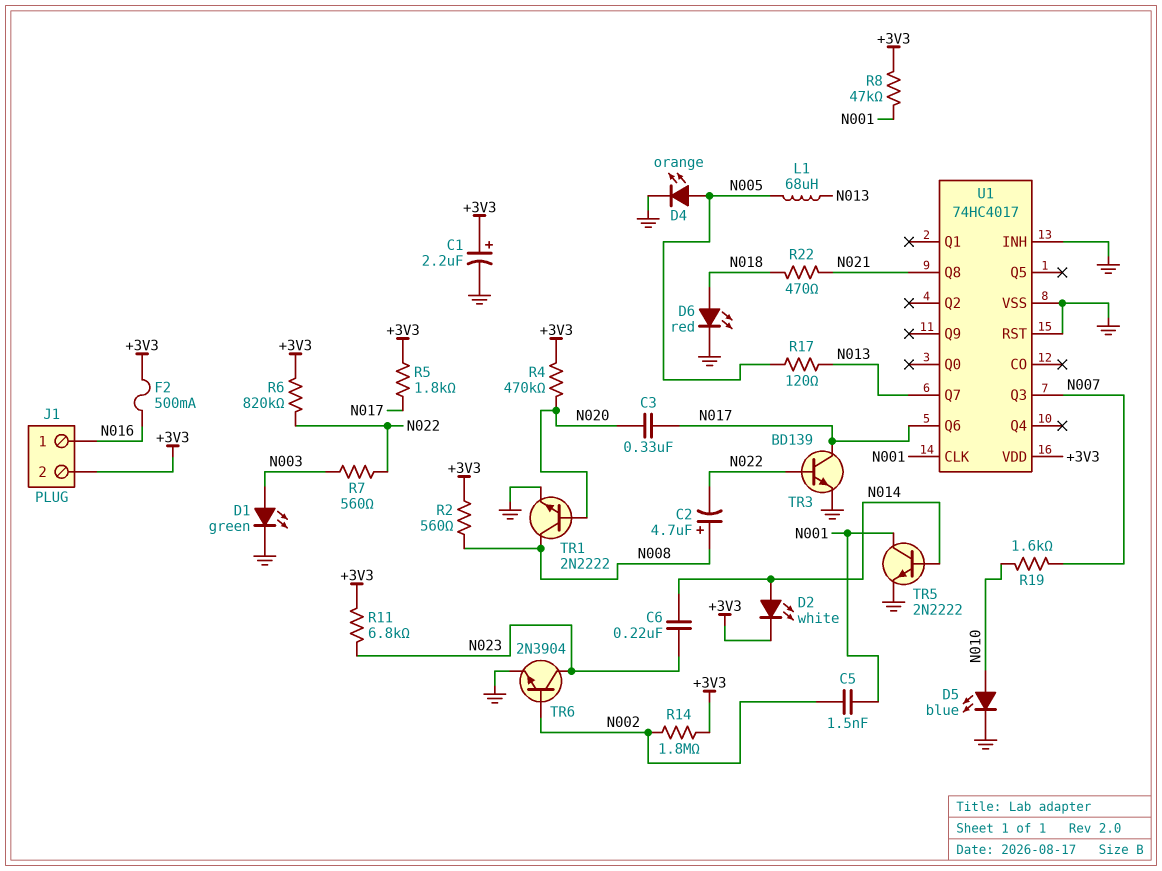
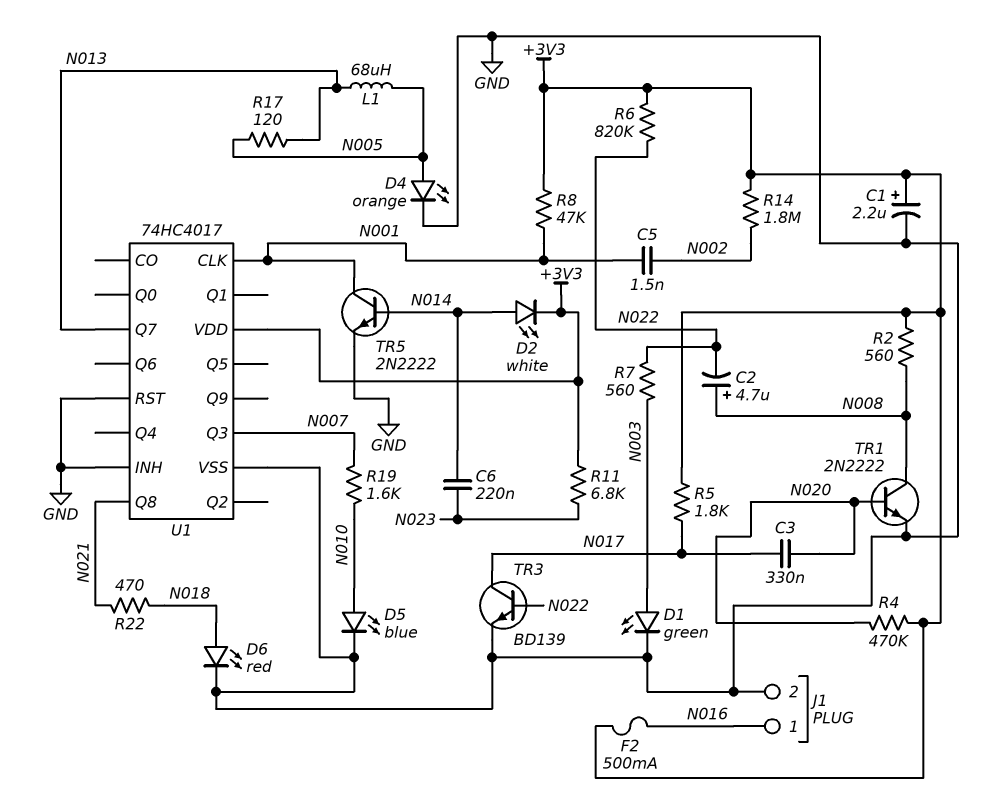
J1 pin 2: +3V3 -> GND
TR6: NPN 2N3904 (B N002, C N023, E GND) -> none
U1 pin Q6: N017 -> none

